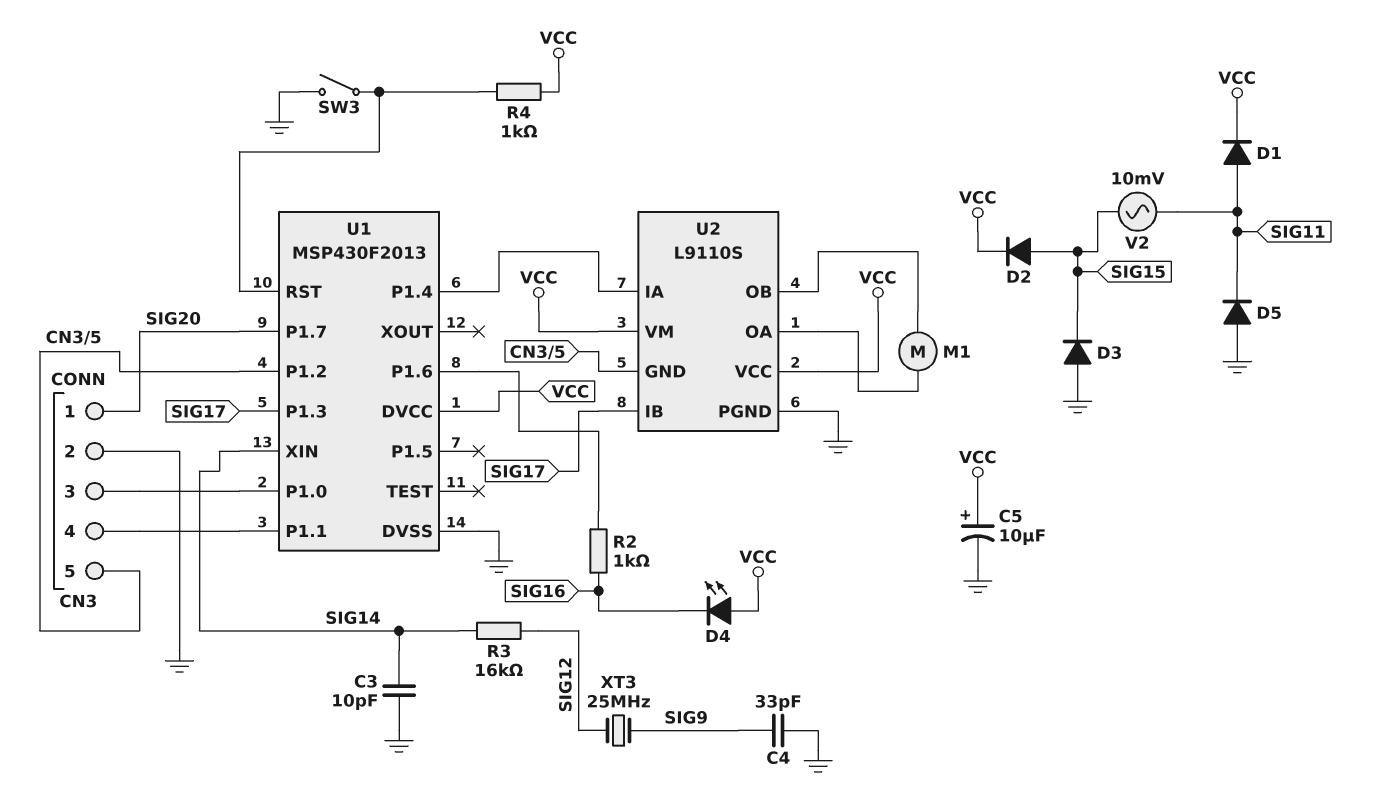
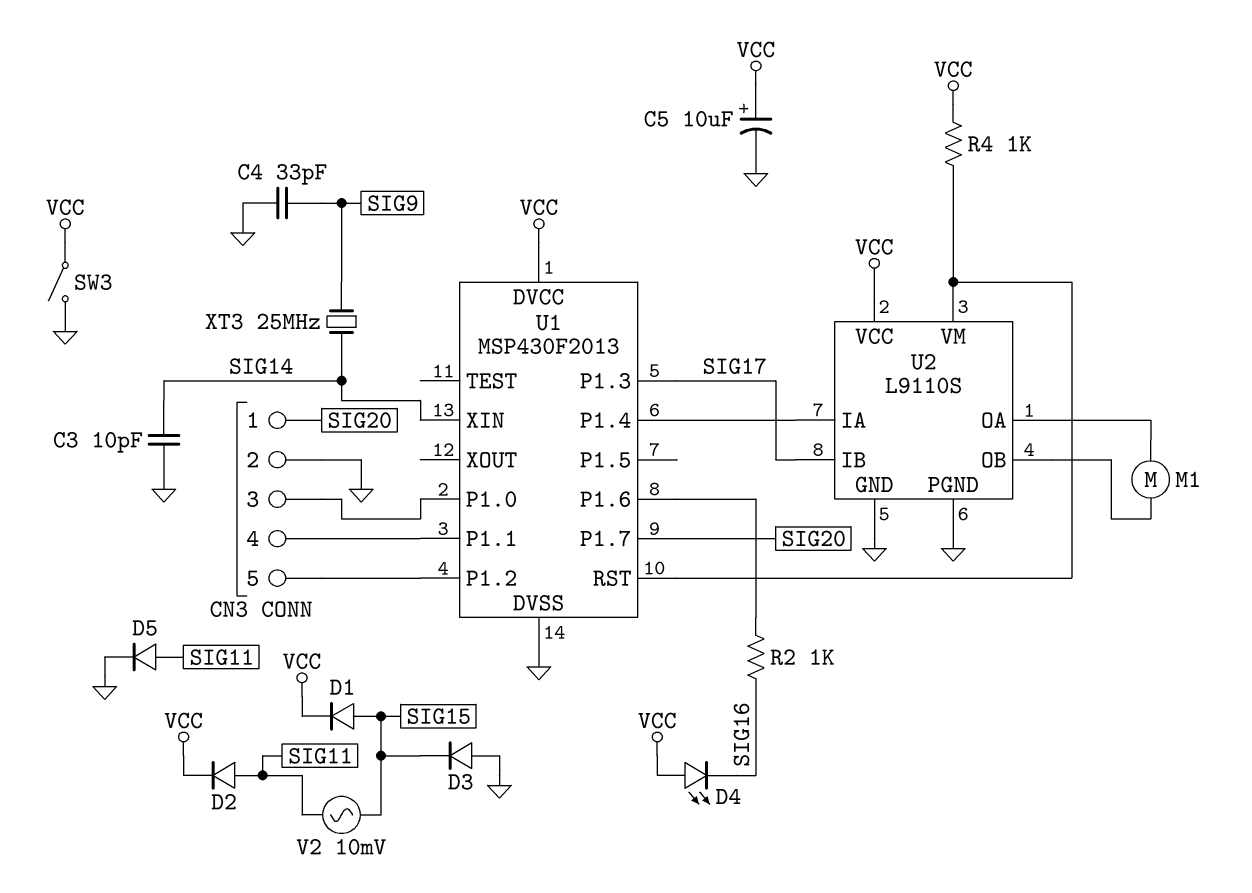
D1: diode (A SIG11, K VCC) -> diode (A SIG15, K VCC)
D2: diode (A SIG15, K VCC) -> diode (A SIG11, K VCC)
D5: diode (A GND, K SIG11) -> diode (A SIG11, K GND)
R3: 16k (SIG12, SIG14) -> none
SW3: switch (GND, U1/RST) -> switch (GND, VCC)
U2 pin GND: CN3/5 -> GND
U2 pin VM: VCC -> U1/RST
XT3: 25MHz (SIG9, SIG12) -> 25MHz (SIG9, SIG14)

